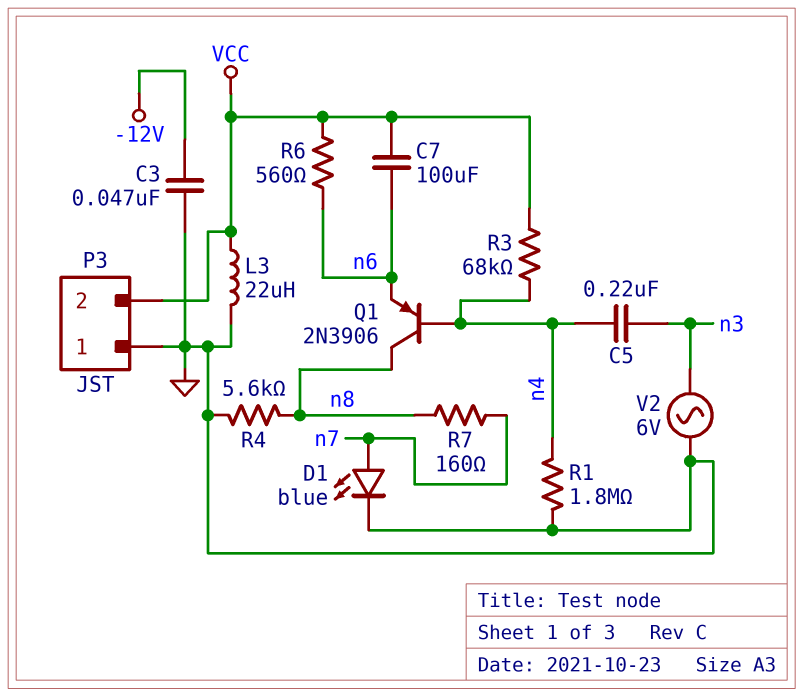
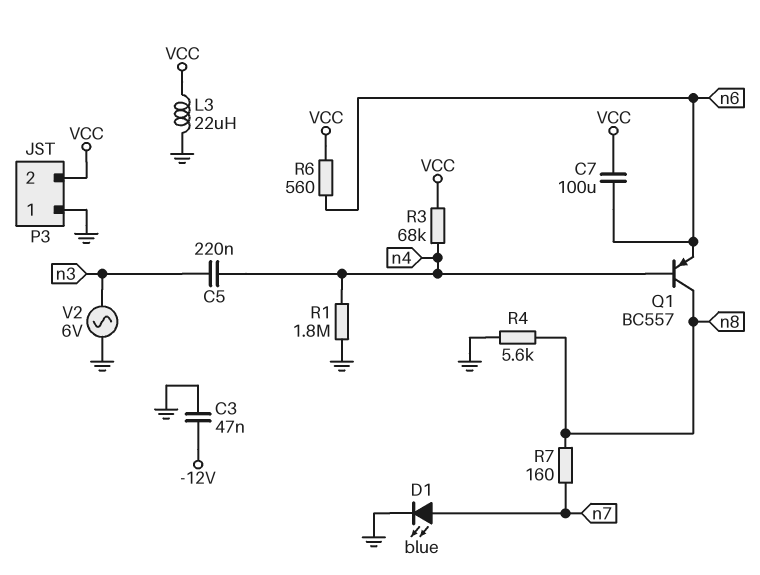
Q1: PNP 2N3906 (B n4, C n8, E n6) -> PNP BC557 (B n4, C n8, E n6)

